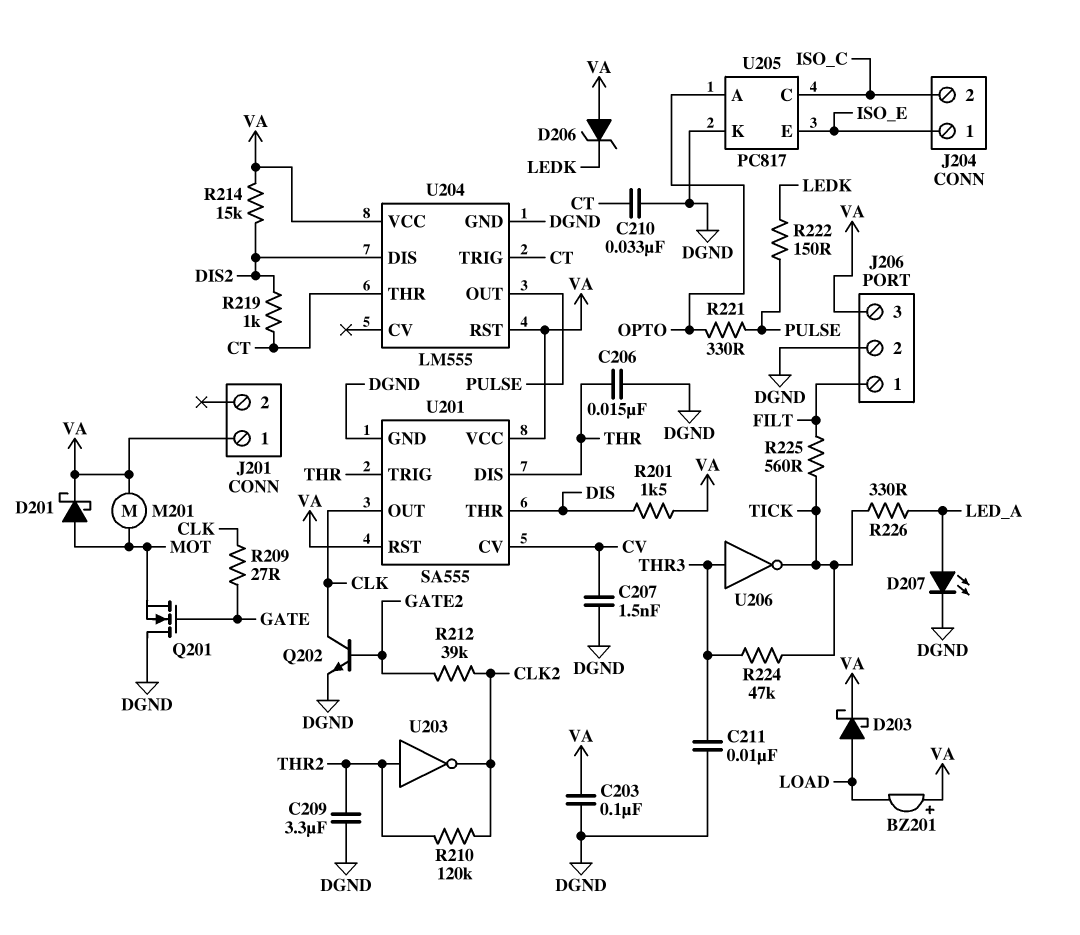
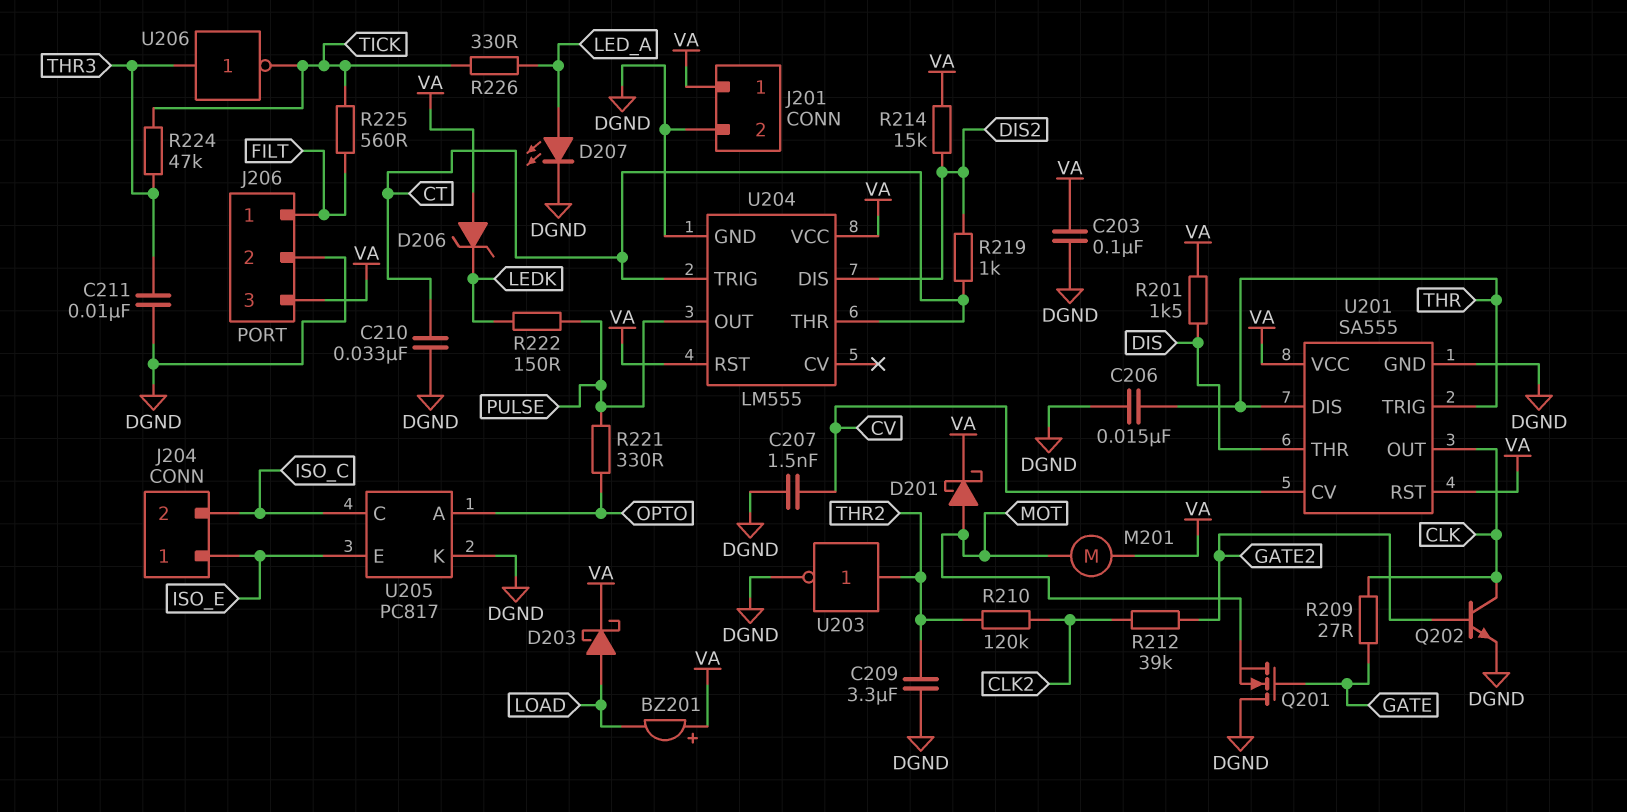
J201 pin 2: none -> DGND
U203: NOT (in THR2, out CLK2) -> NOT (in THR2, out DGND)

